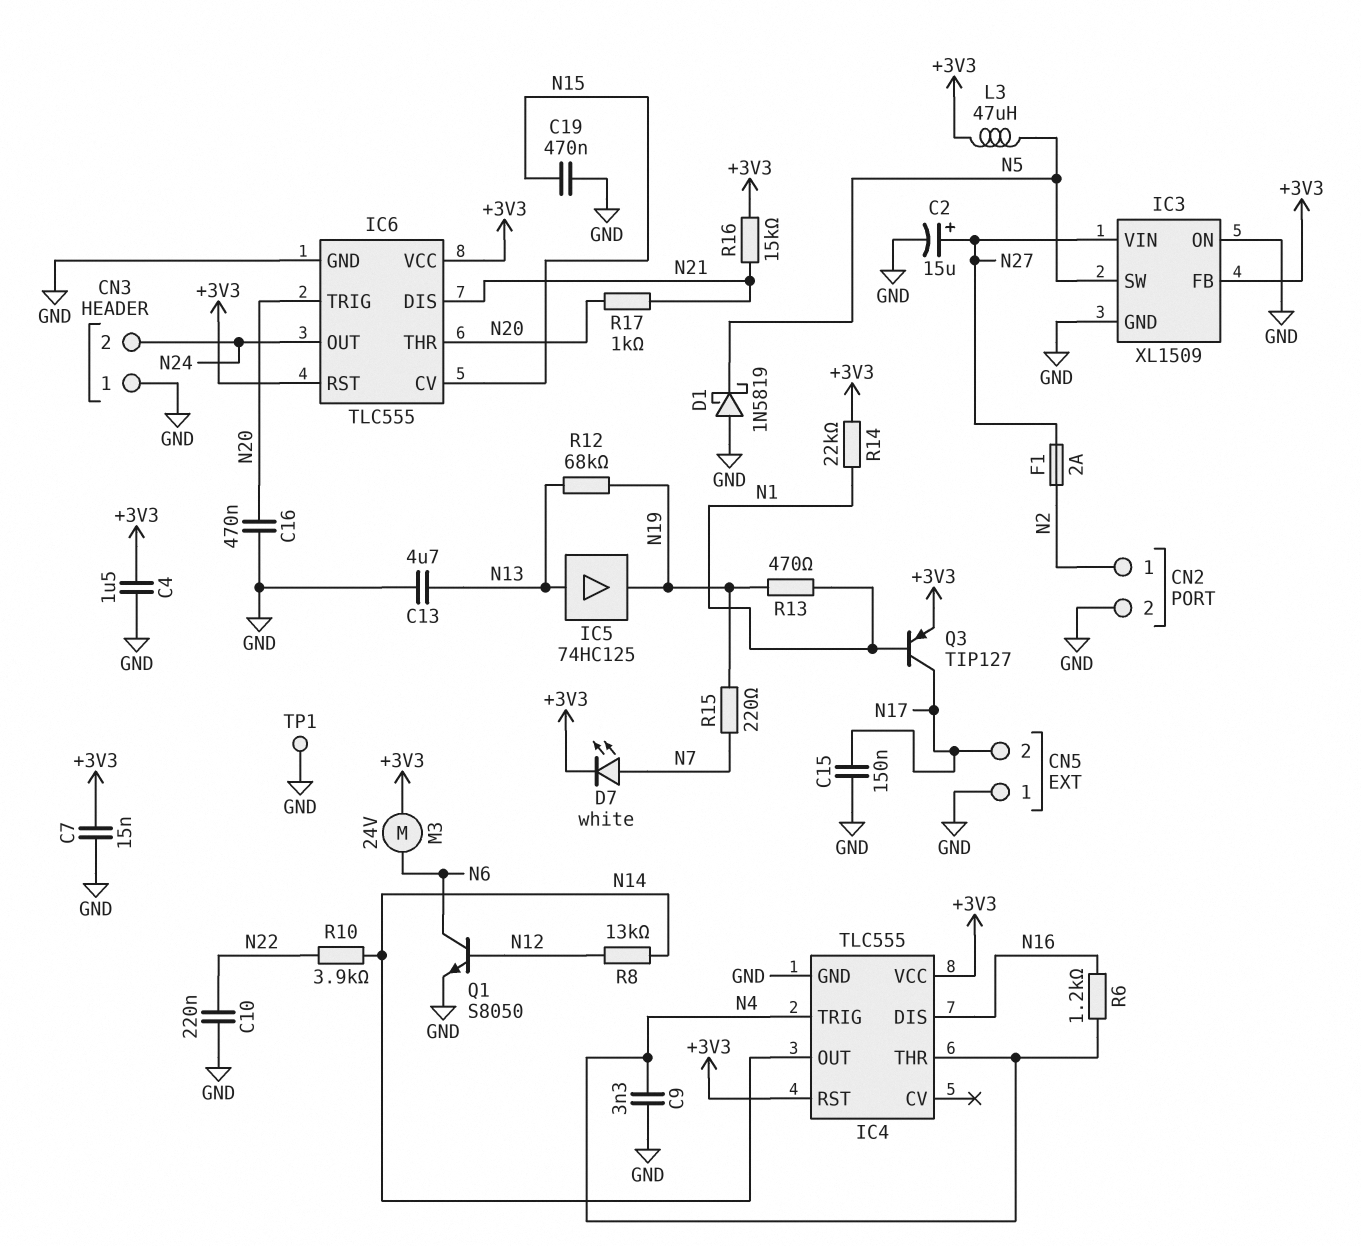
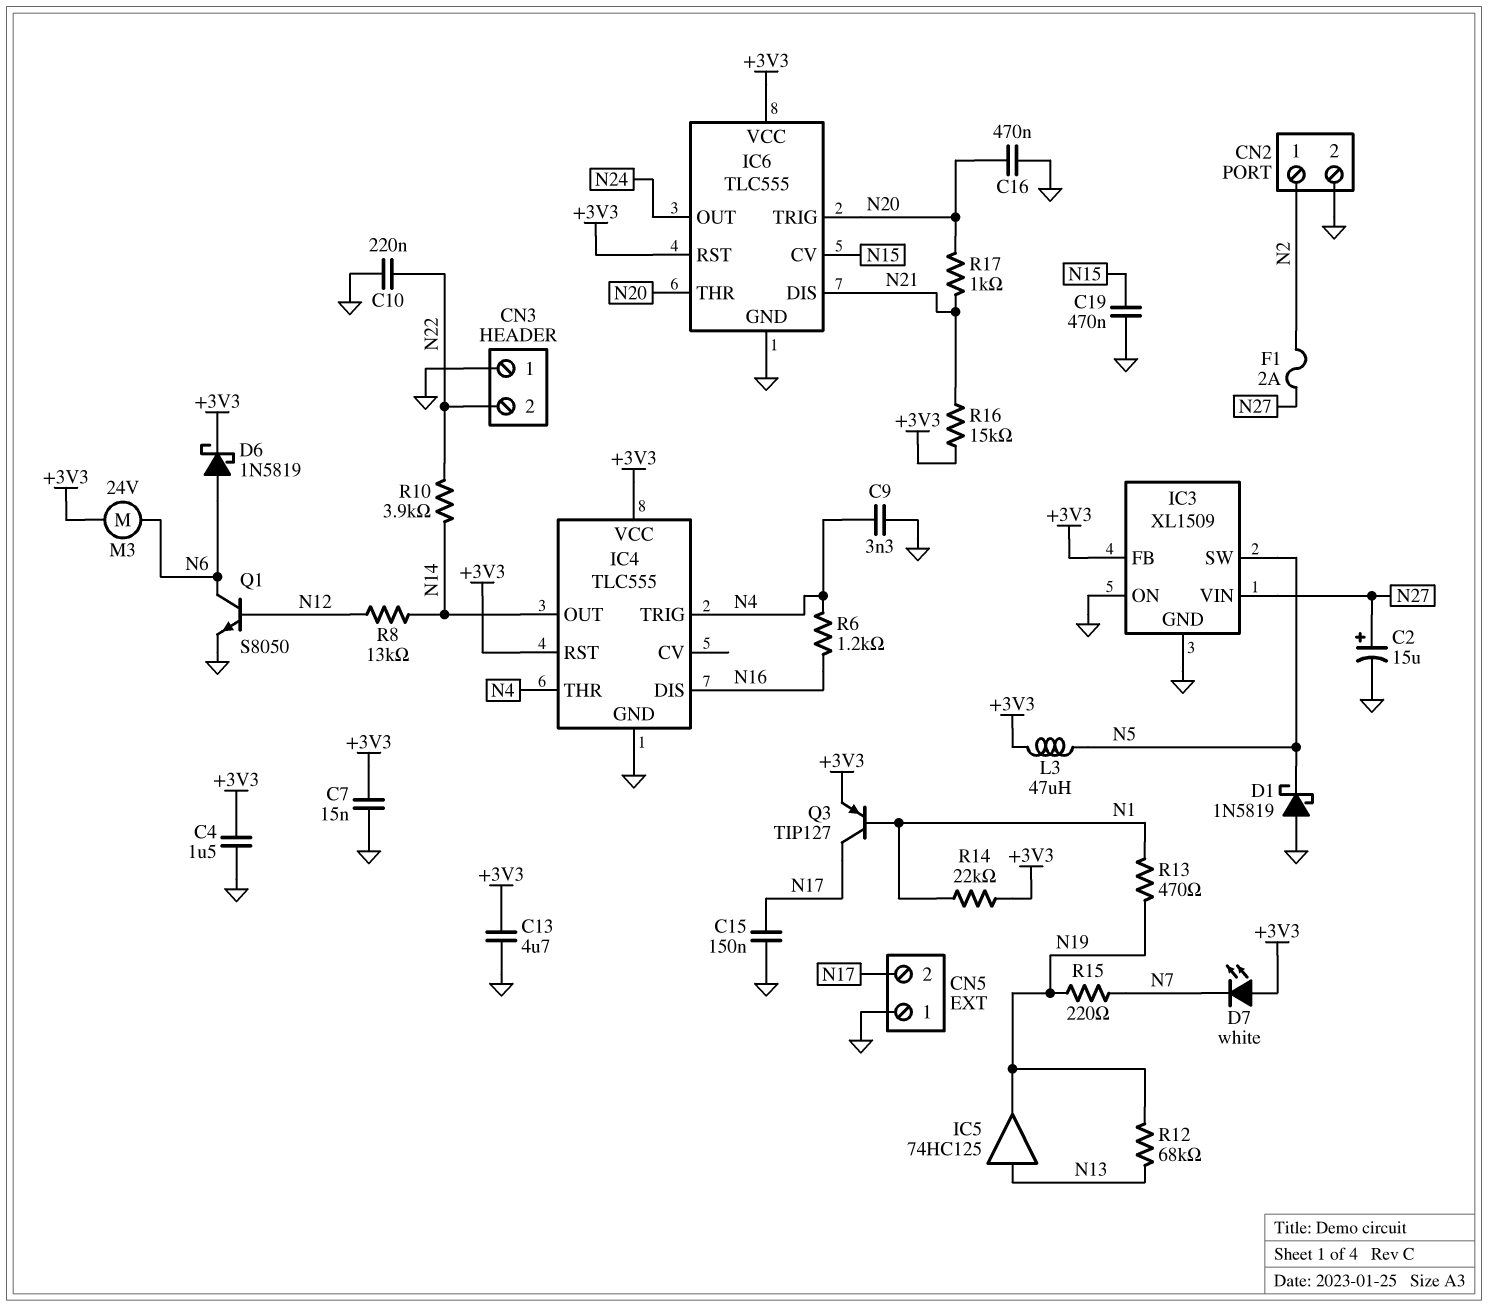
C13: 4.7uF (GND, N13) -> 4.7uF (+3V3, GND)
CN3 pin 2: N24 -> N22
D6: none -> schottky 1N5819 (A N6, K +3V3)
D7: LED white (A N7, K +3V3) -> LED white (A +3V3, K N7)
TP1: test point (GND) -> none

